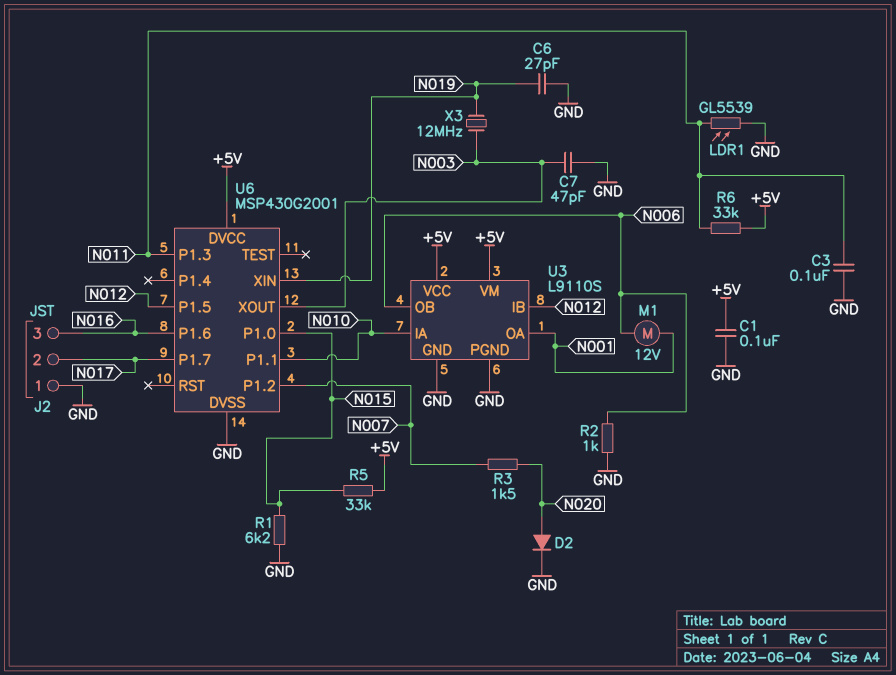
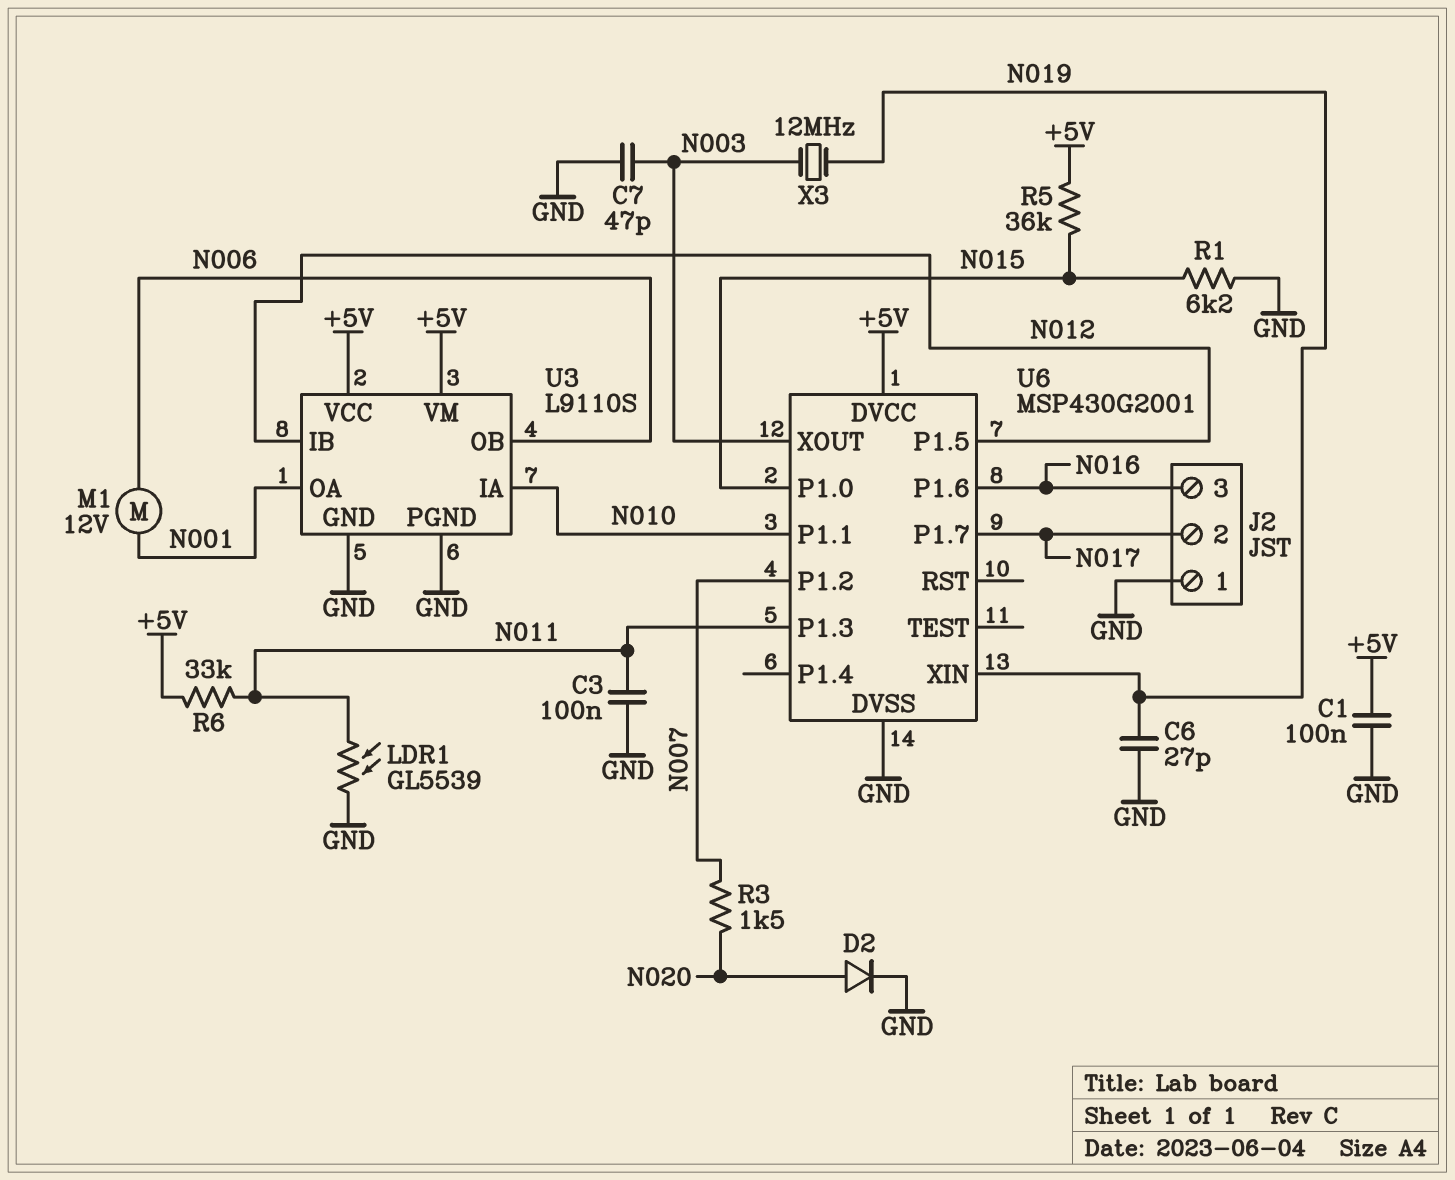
R2: 1k (GND, N006) -> none
R5: 33k (+5V, N015) -> 36k (+5V, N015)

